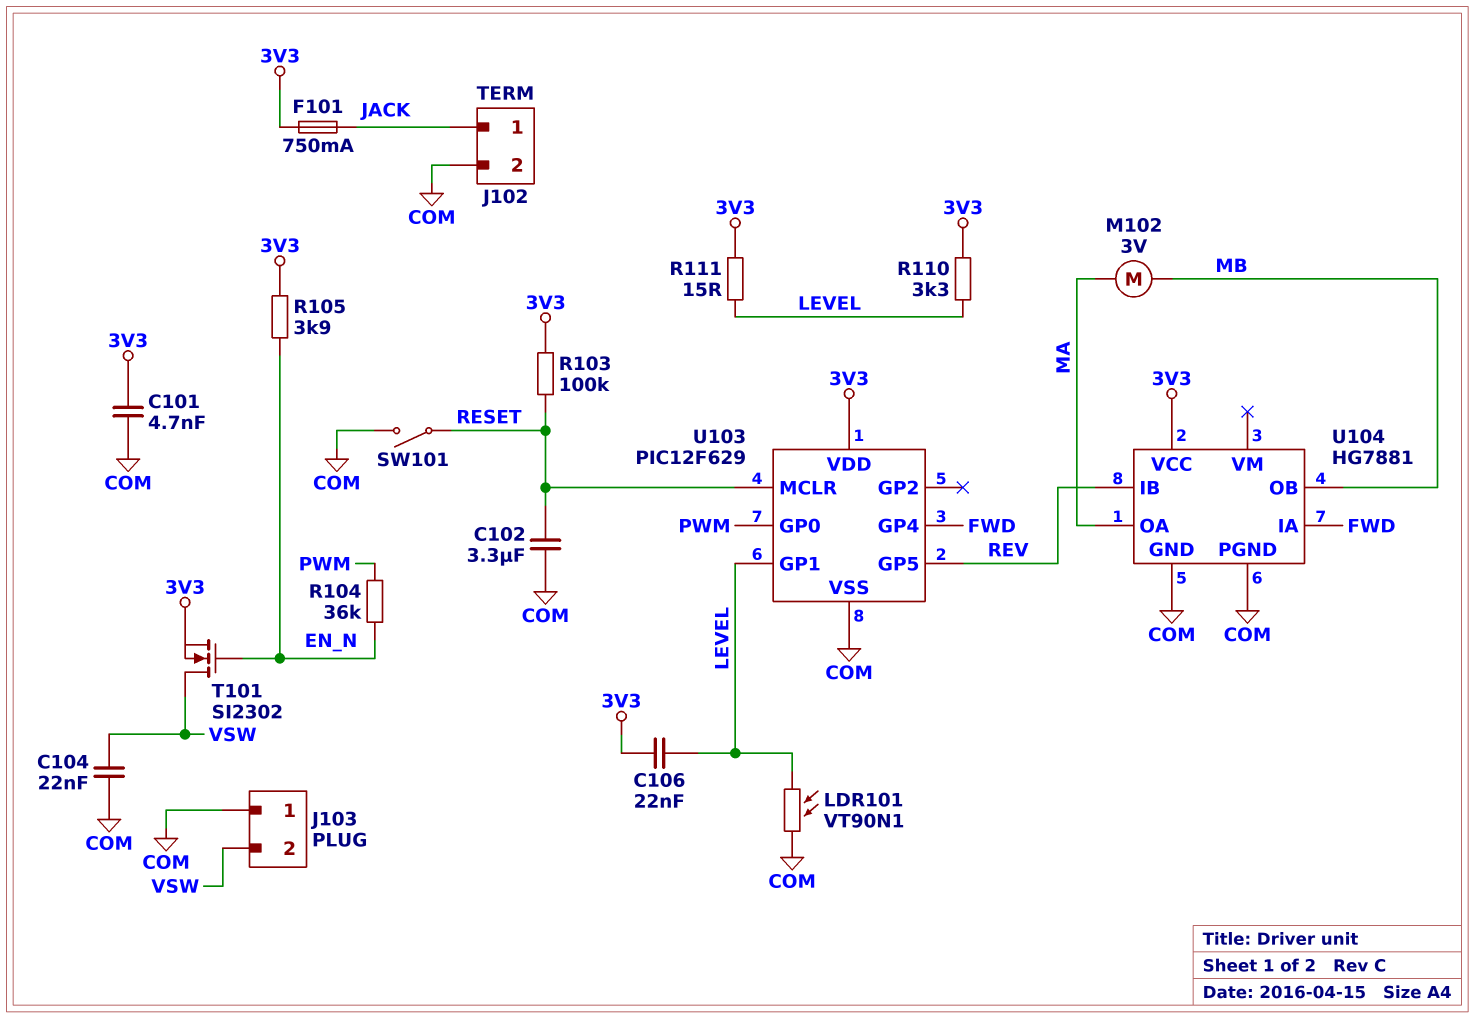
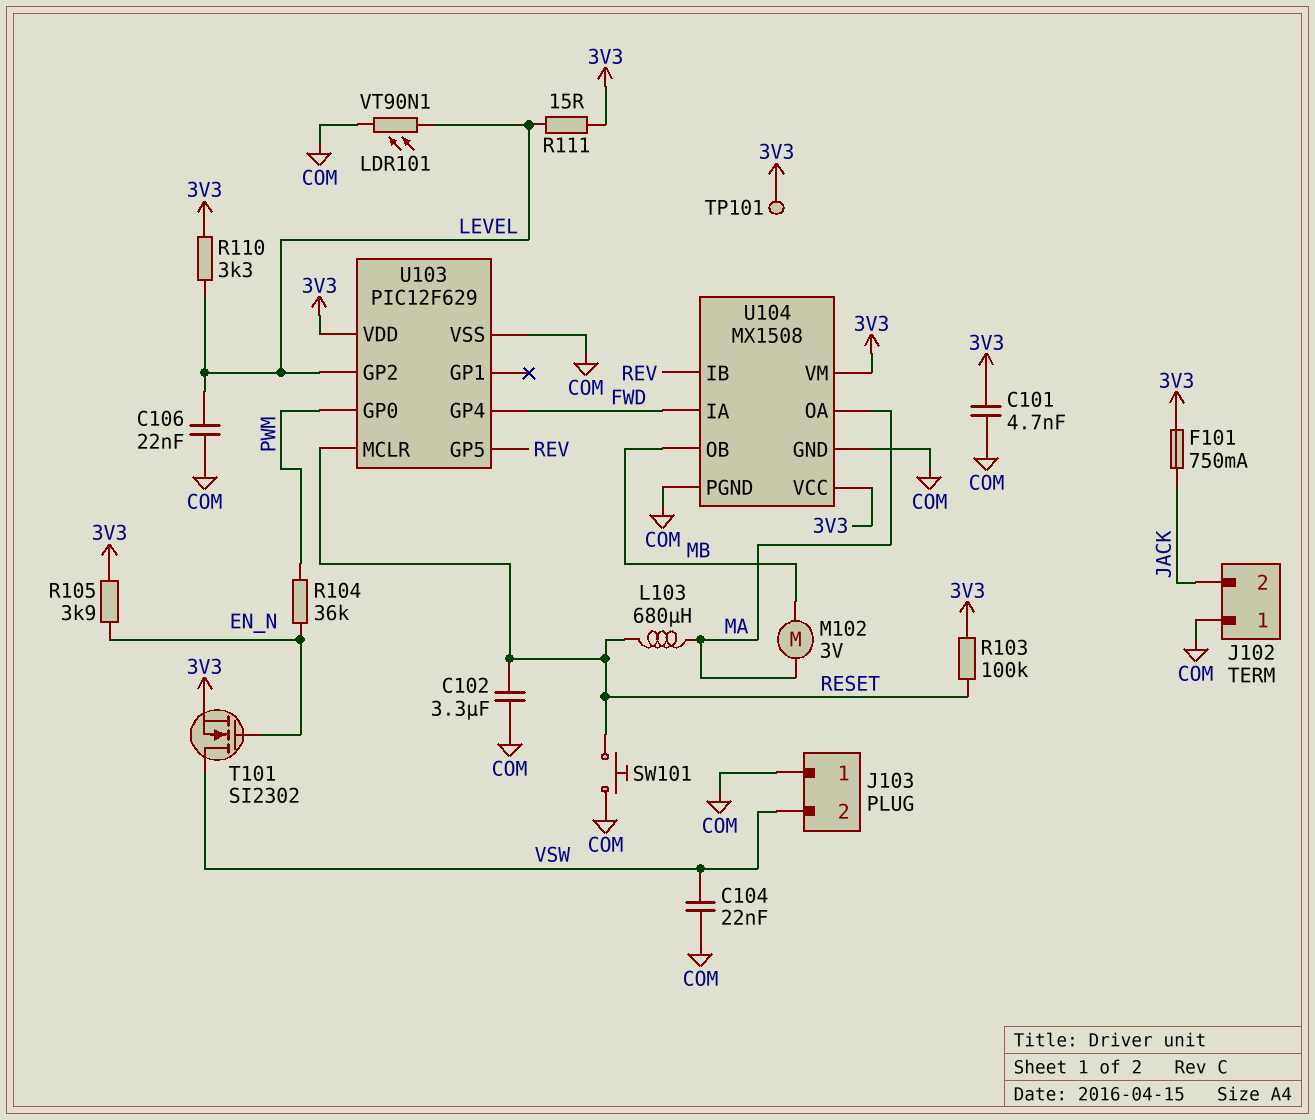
C106: 22nF (3V3, LEVEL) -> 22nF (COM, LEVEL)
J102 pin 1: JACK -> COM
J102 pin 2: COM -> JACK
L103: none -> 680uH (MA, RESET)
SW101: switch (COM, RESET) -> button (COM, RESET)
TP101: none -> test point (3V3)
U103 pin GP1: LEVEL -> none
U103 pin GP2: none -> LEVEL
U104: HG7881 -> MX1508
U104 pin VM: none -> 3V3

